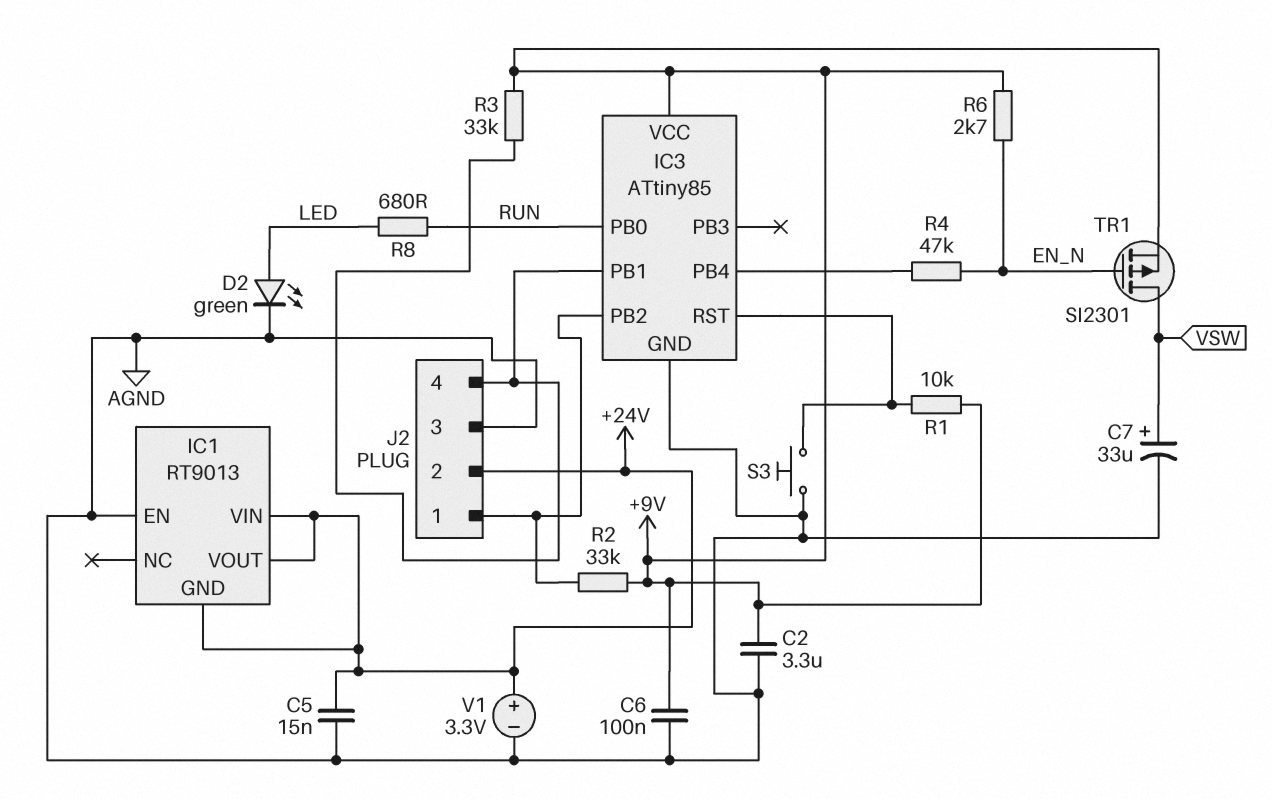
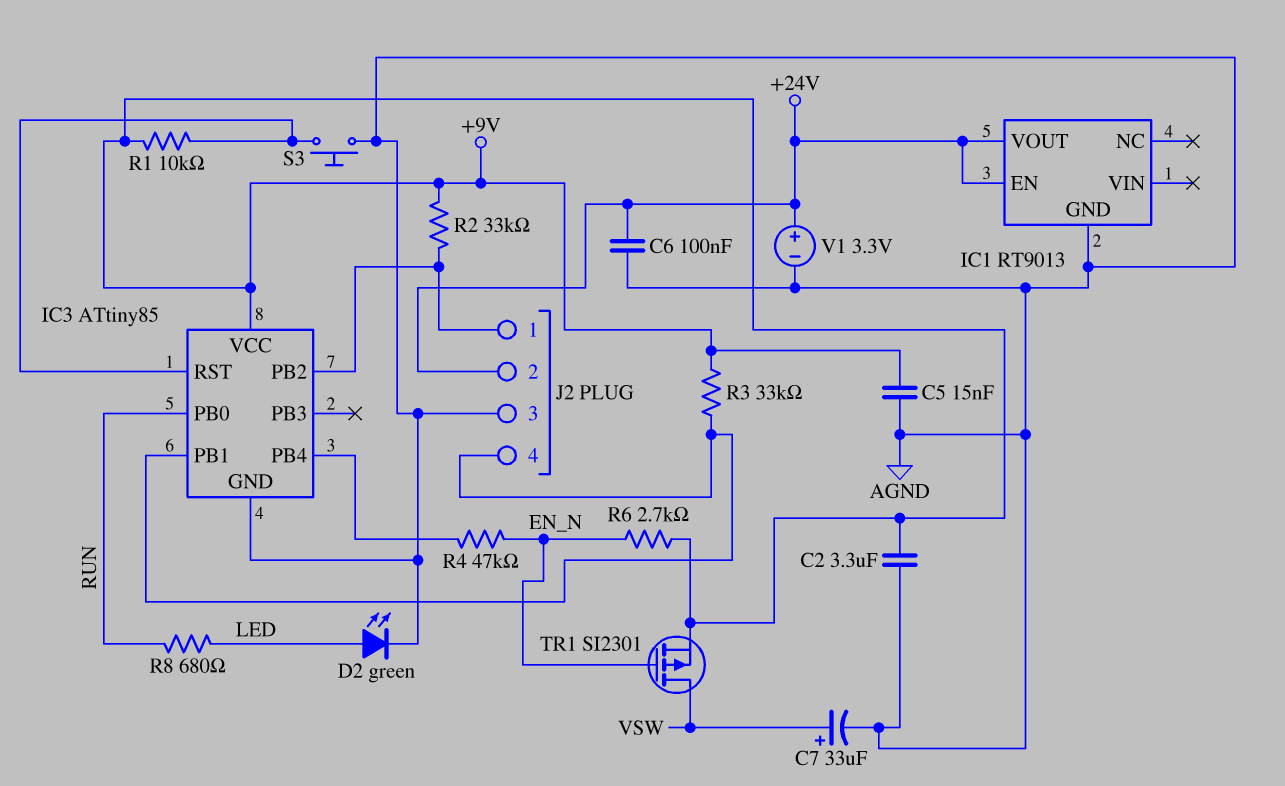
C5: 15nF (+24V, AGND) -> 15nF (+9V, AGND)
C6: 100nF (+9V, AGND) -> 100nF (+24V, AGND)
IC1 pin EN: AGND -> +24V
IC1 pin GND: +24V -> AGND
IC1 pin VIN: +24V -> none

